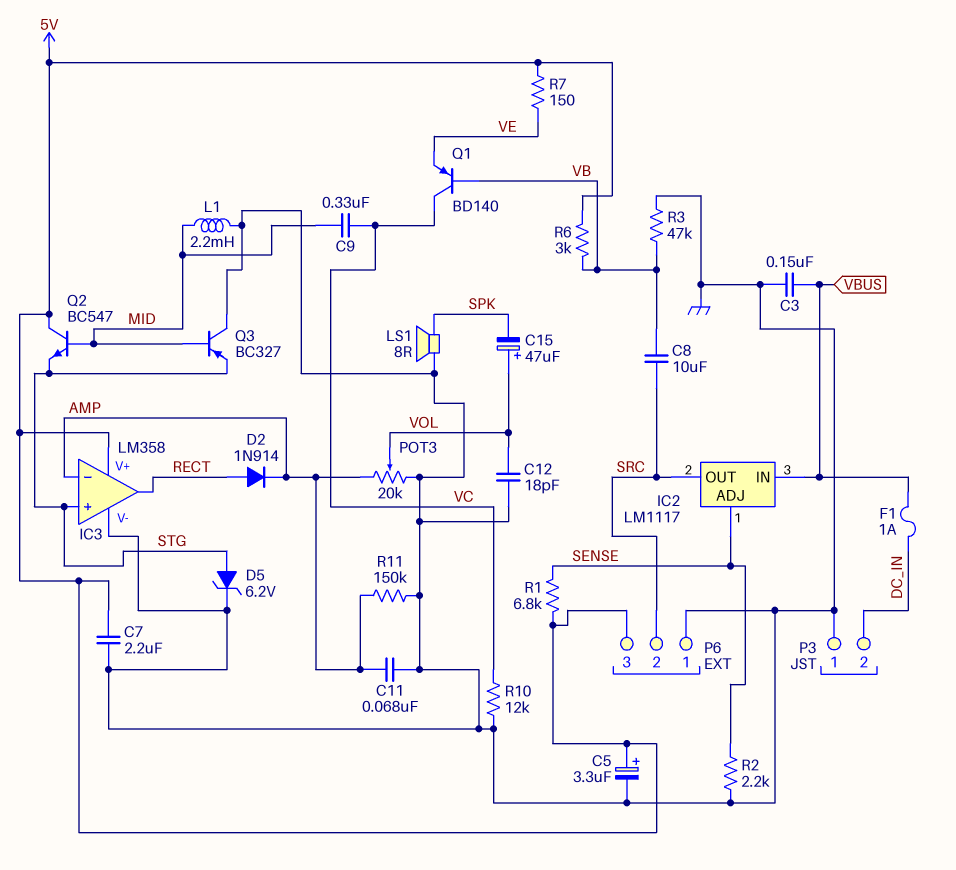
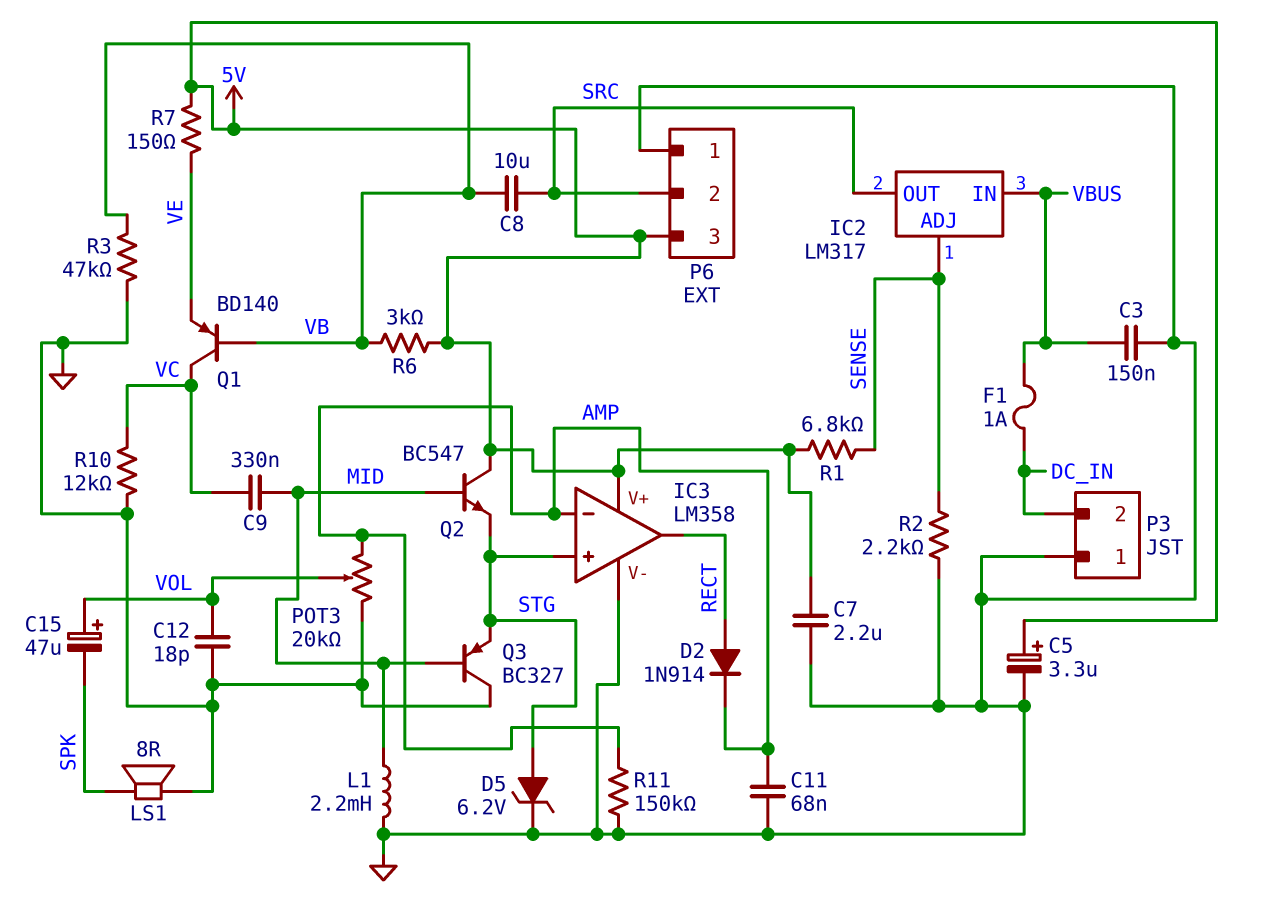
IC2: LM1117 -> LM317

